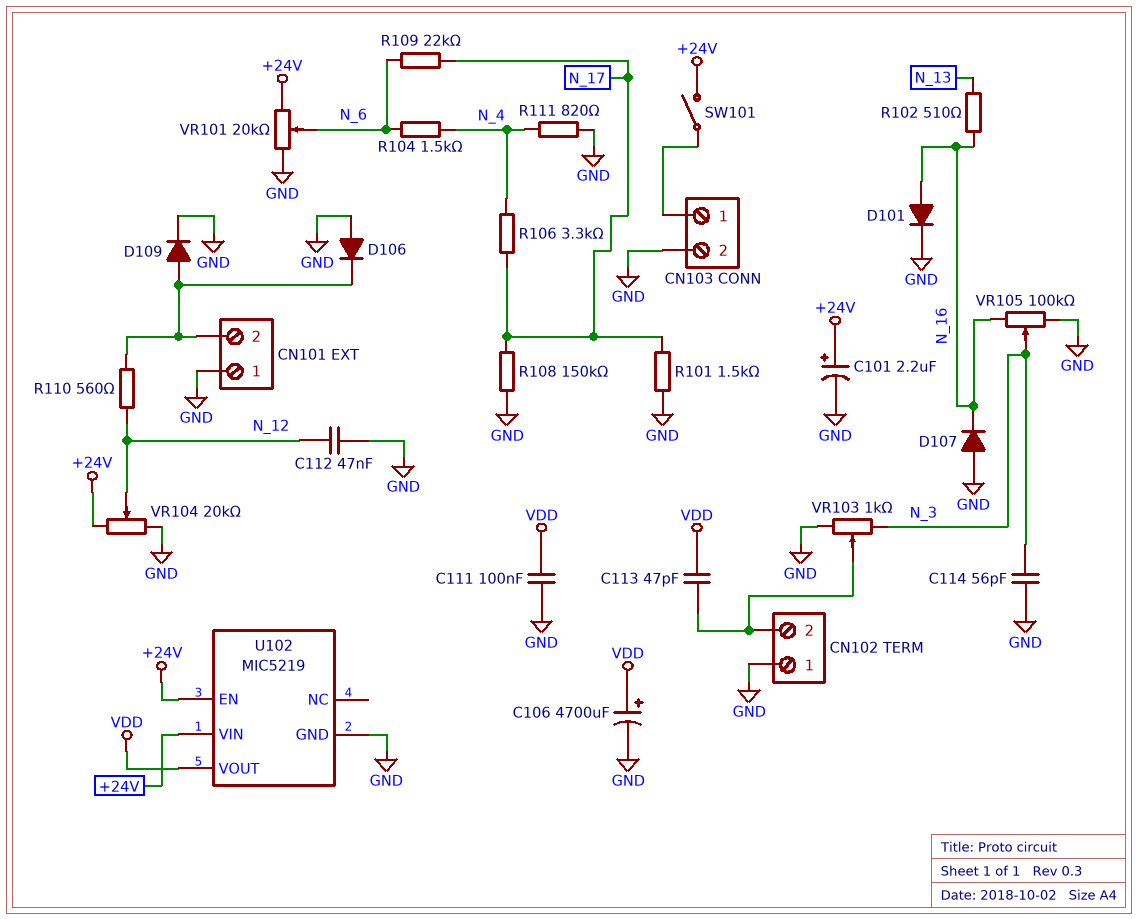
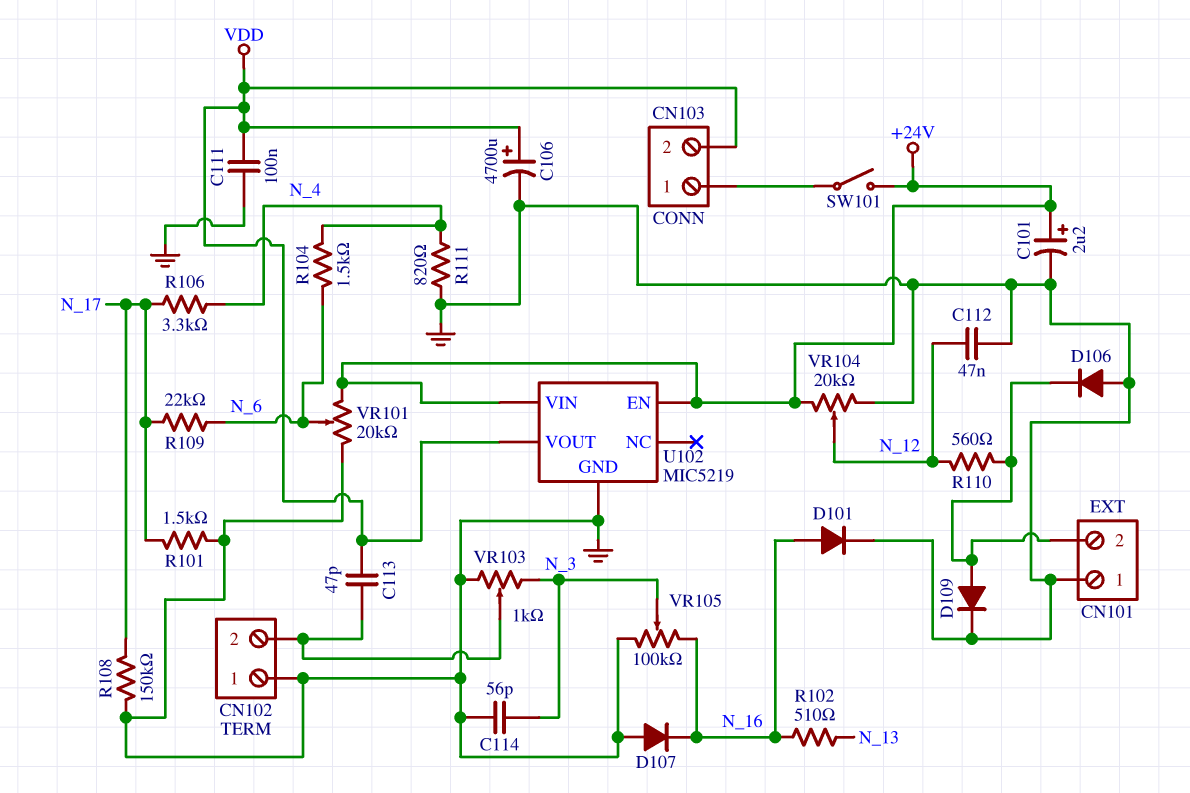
CN103 pin 2: GND -> VDD

